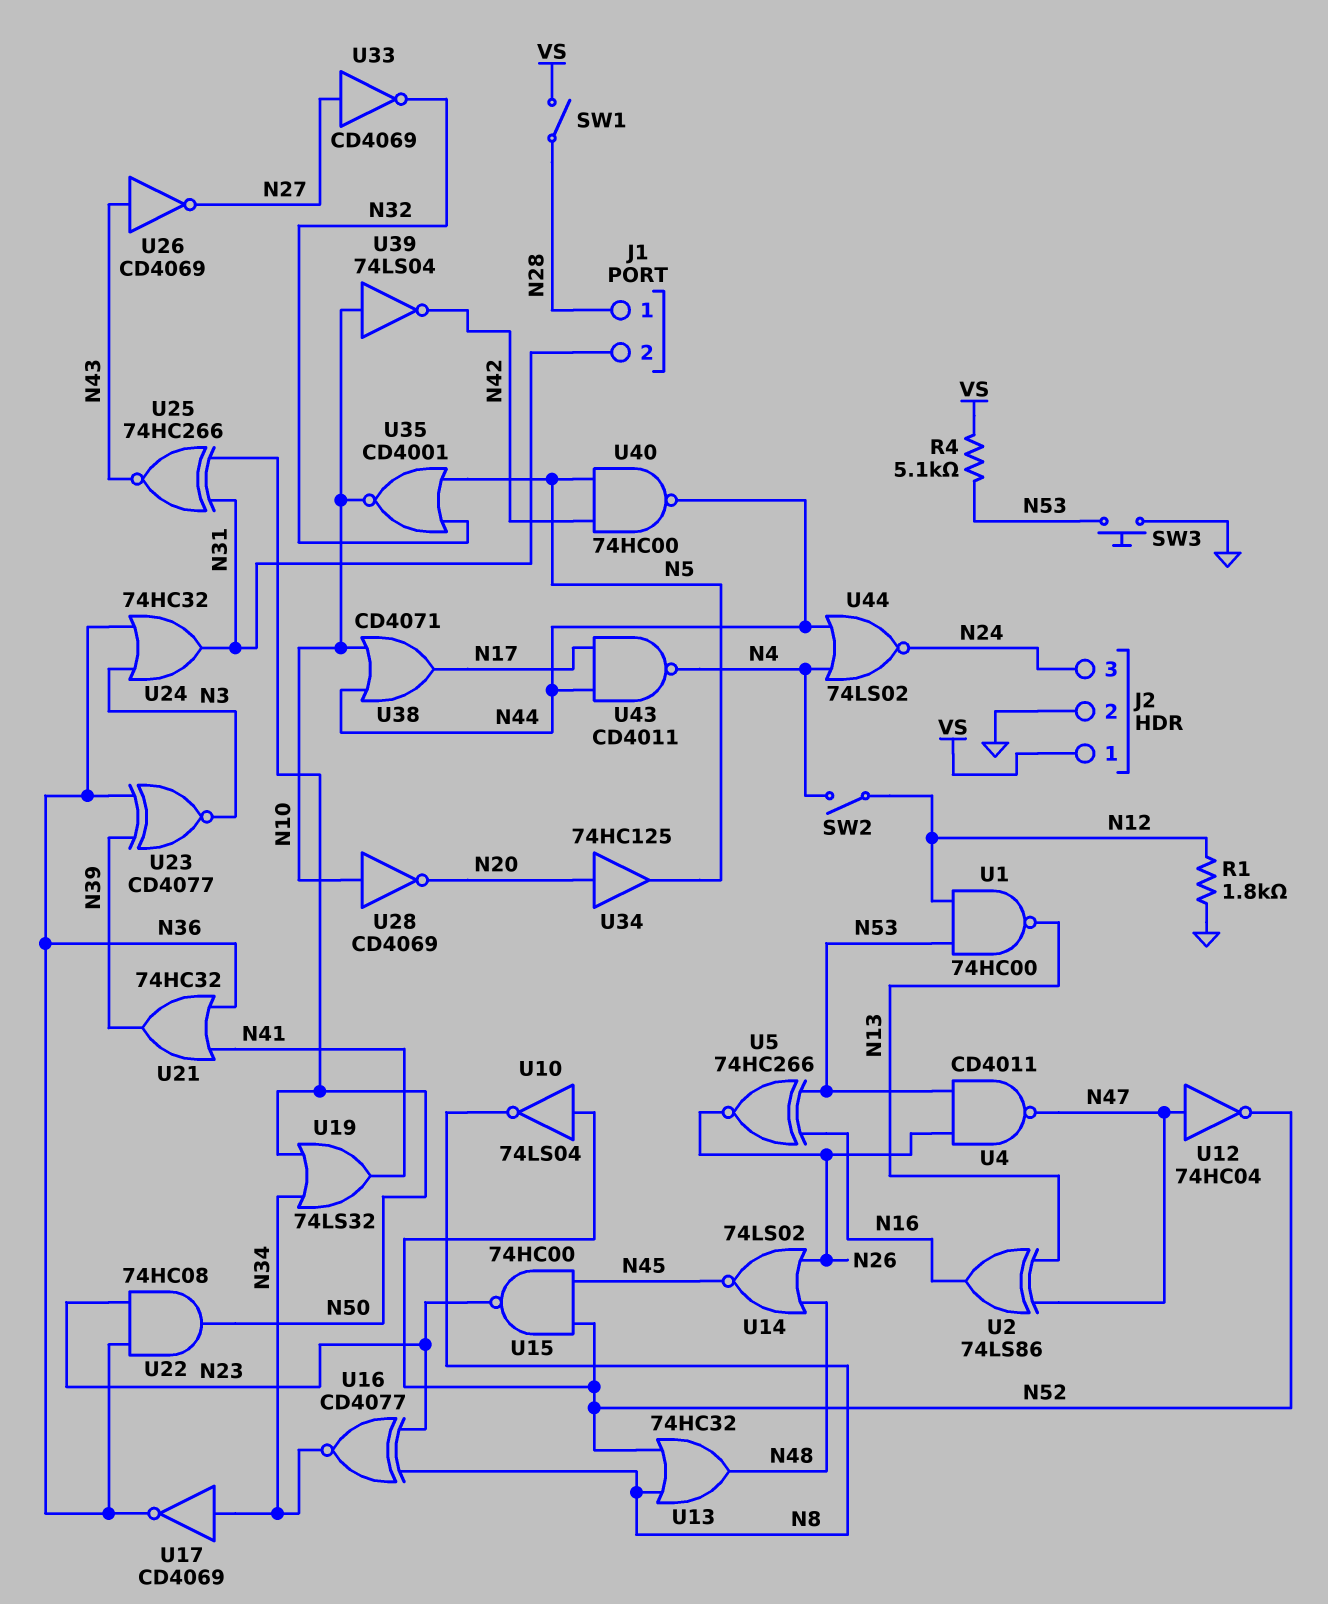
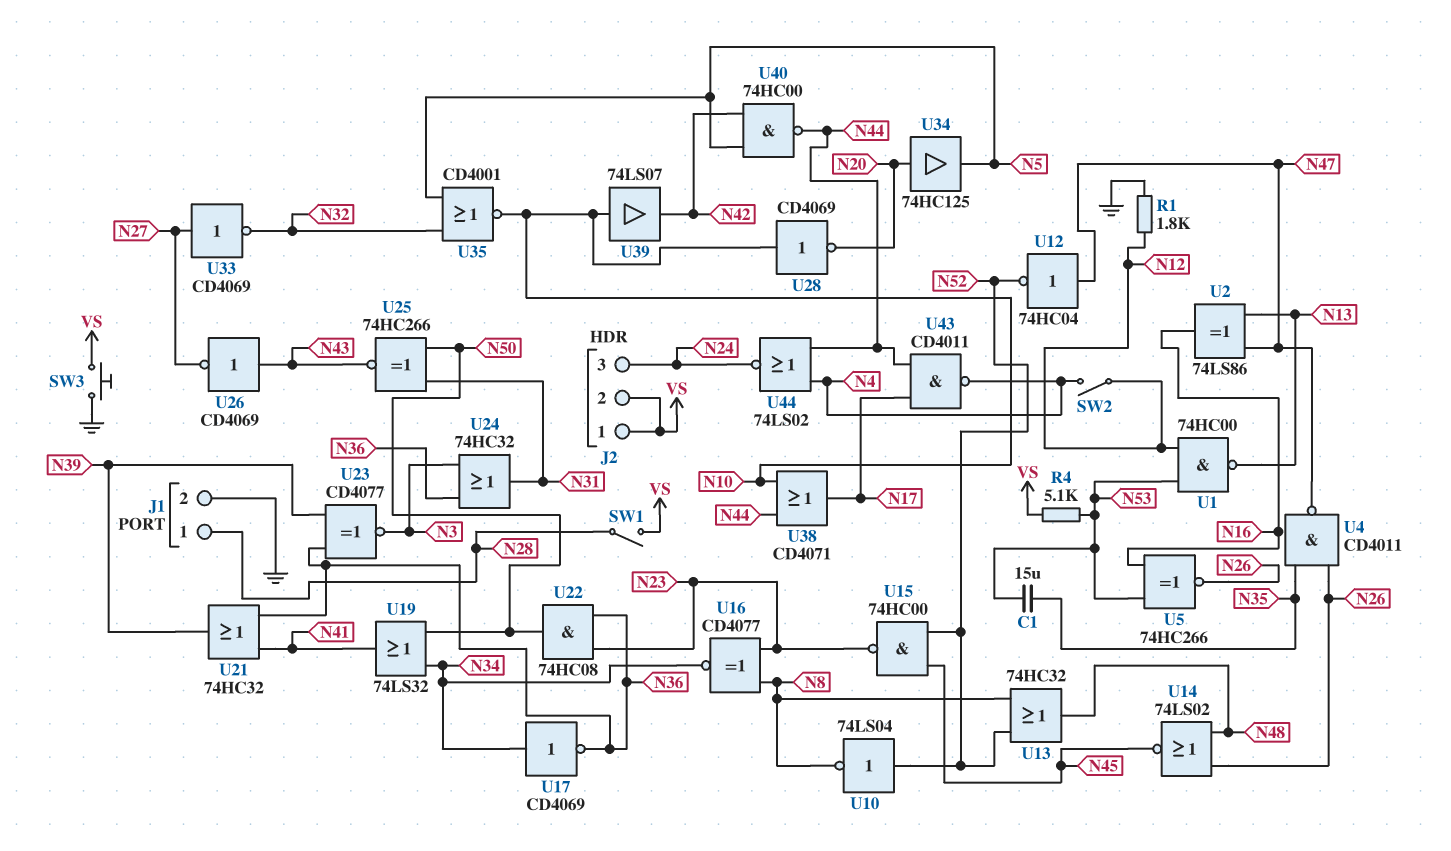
C1: none -> 15uF (N35, N53)
J1 pin 2: N31 -> GND
J2 pin 2: GND -> VS
SW3: button (GND, N53) -> button (GND, VS)
U4: NAND CD4011 (in N26, in N53, out N47) -> NAND CD4011 (in N26, in N35, out N47)
U39: NOT 74LS04 (in N10, out N42) -> buffer 74LS07 (in N10, out N42)

